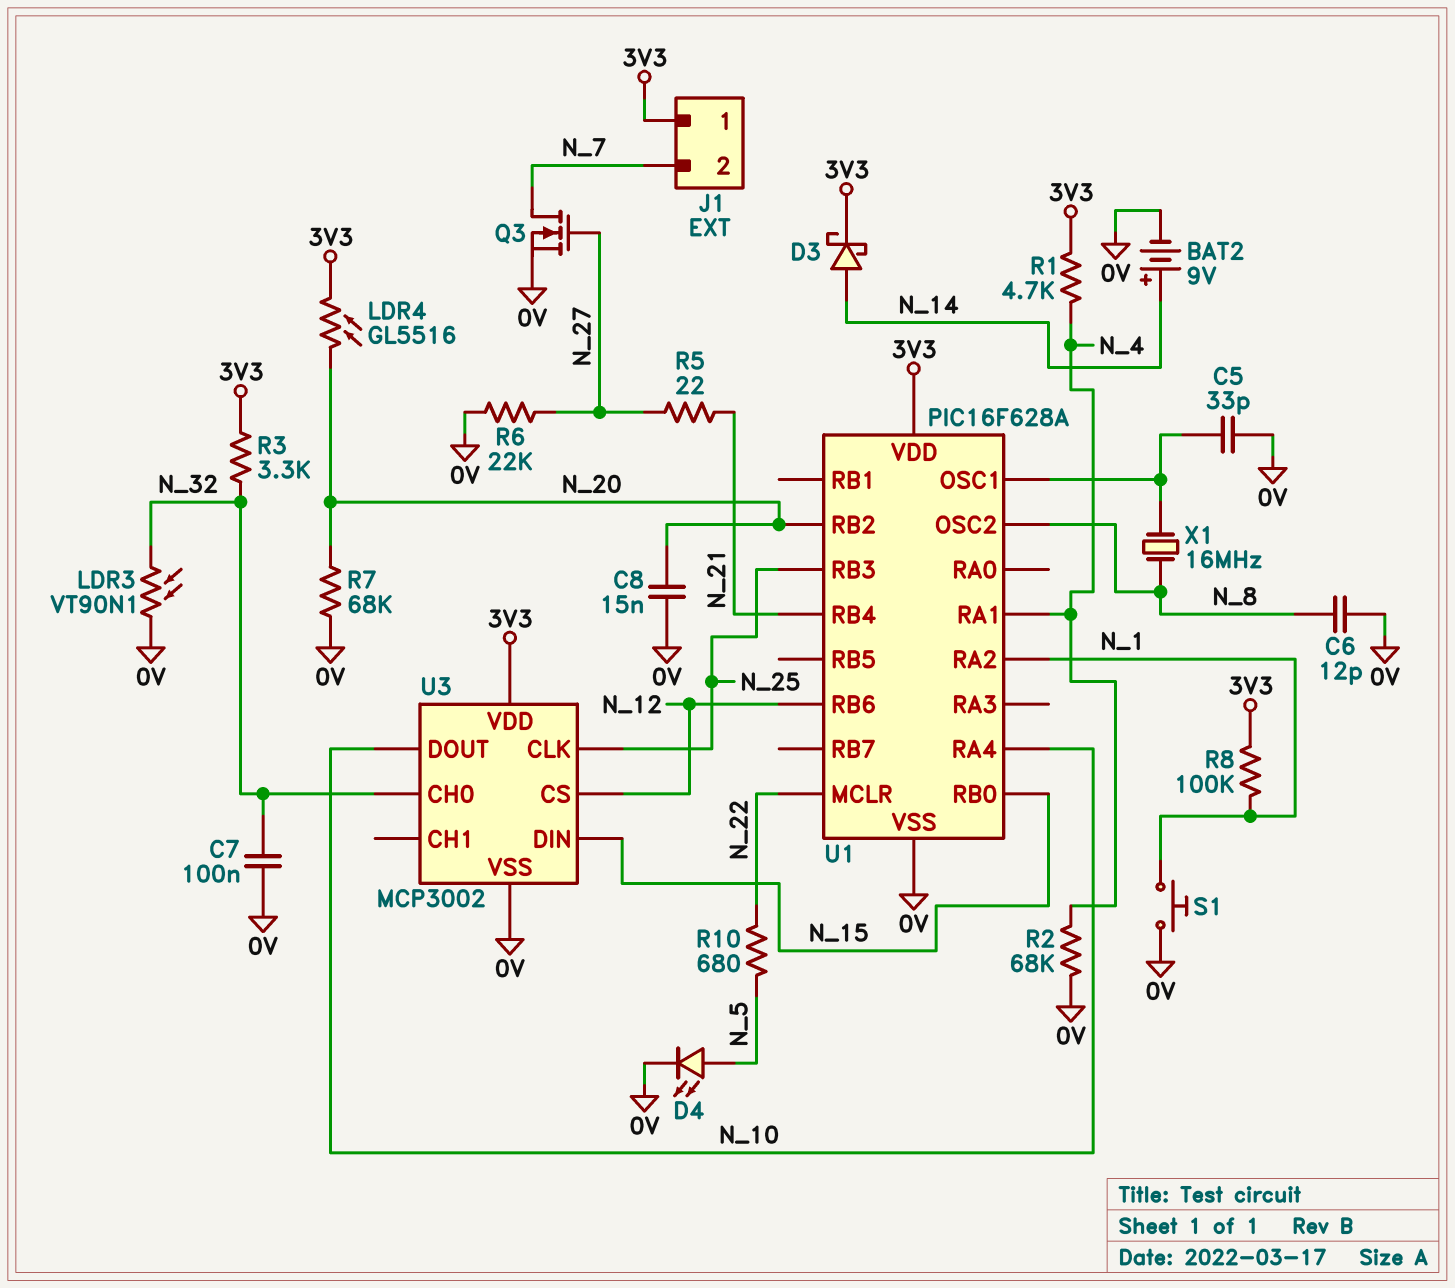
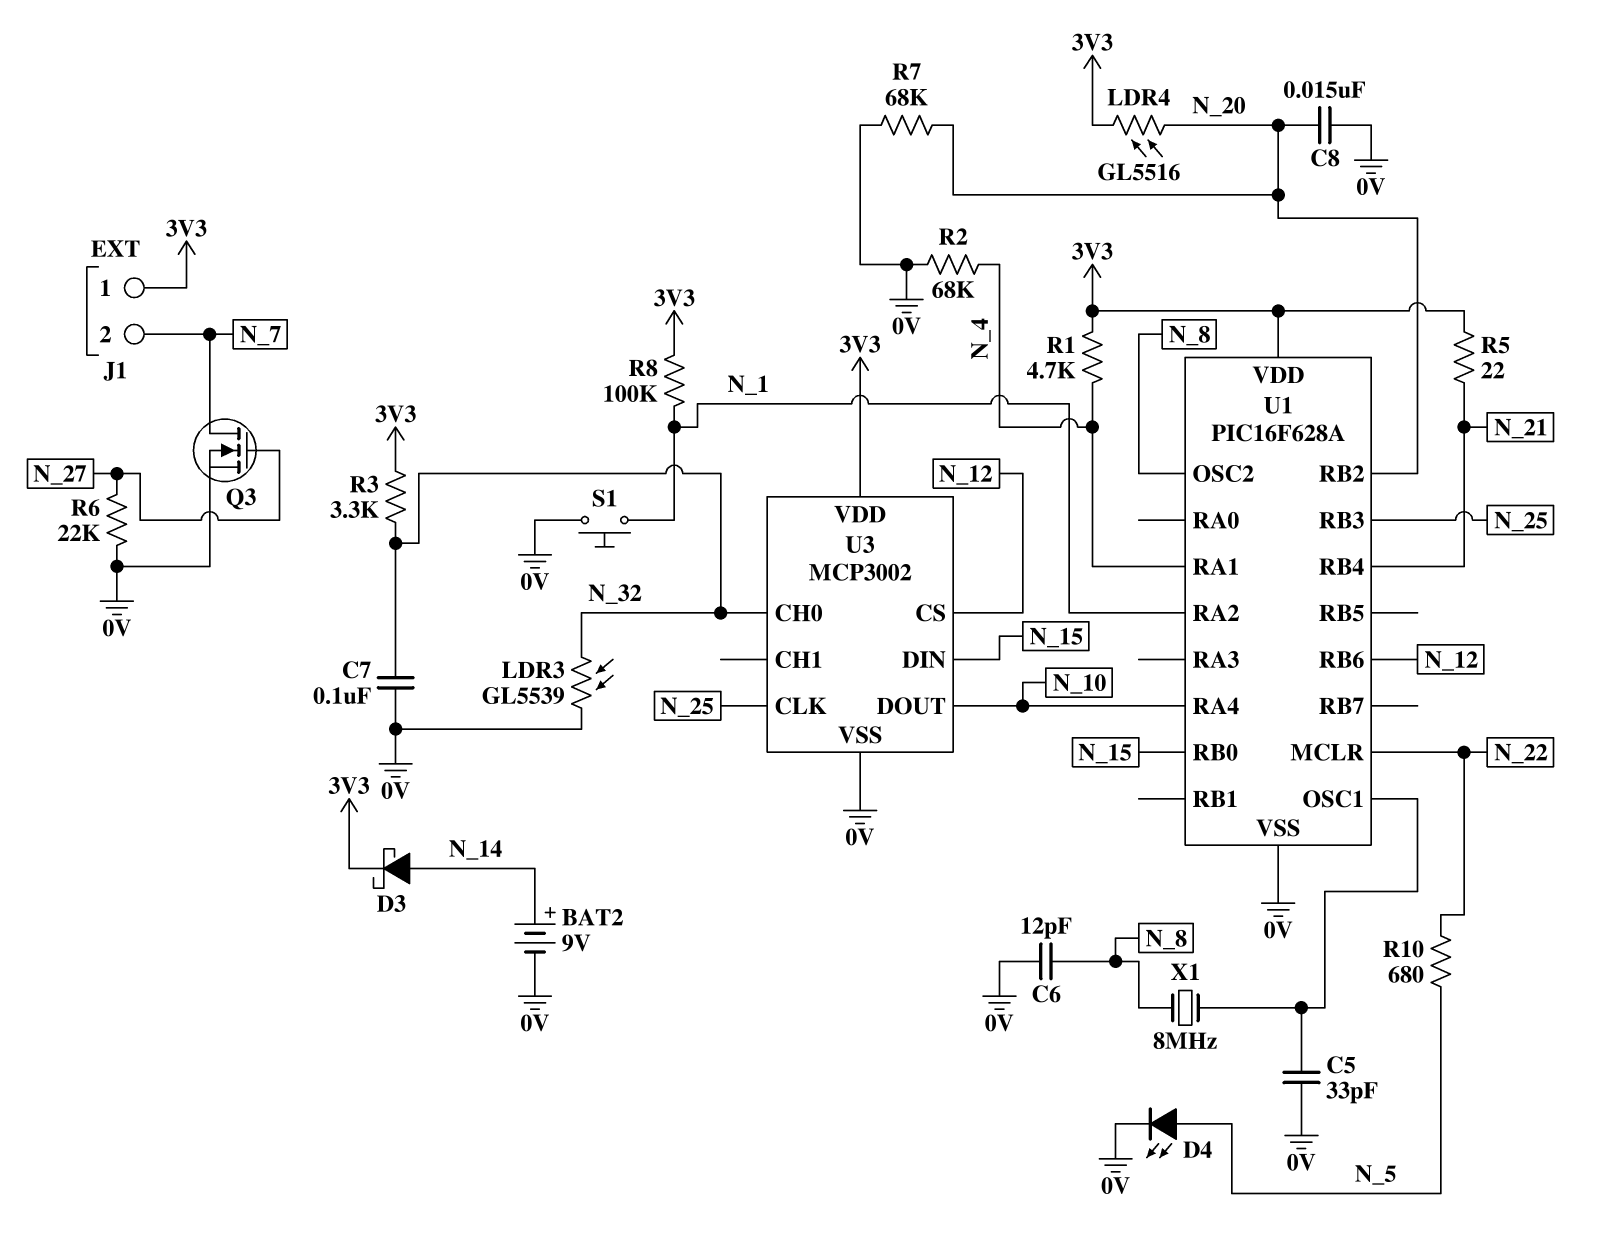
LDR3: VT90N1 (0V, N_32) -> GL5539 (0V, N_32)
R5: 22 (N_21, N_27) -> 22 (3V3, N_21)
X1: 16MHz (N_8, U1/OSC1) -> 8MHz (N_8, U1/OSC1)

